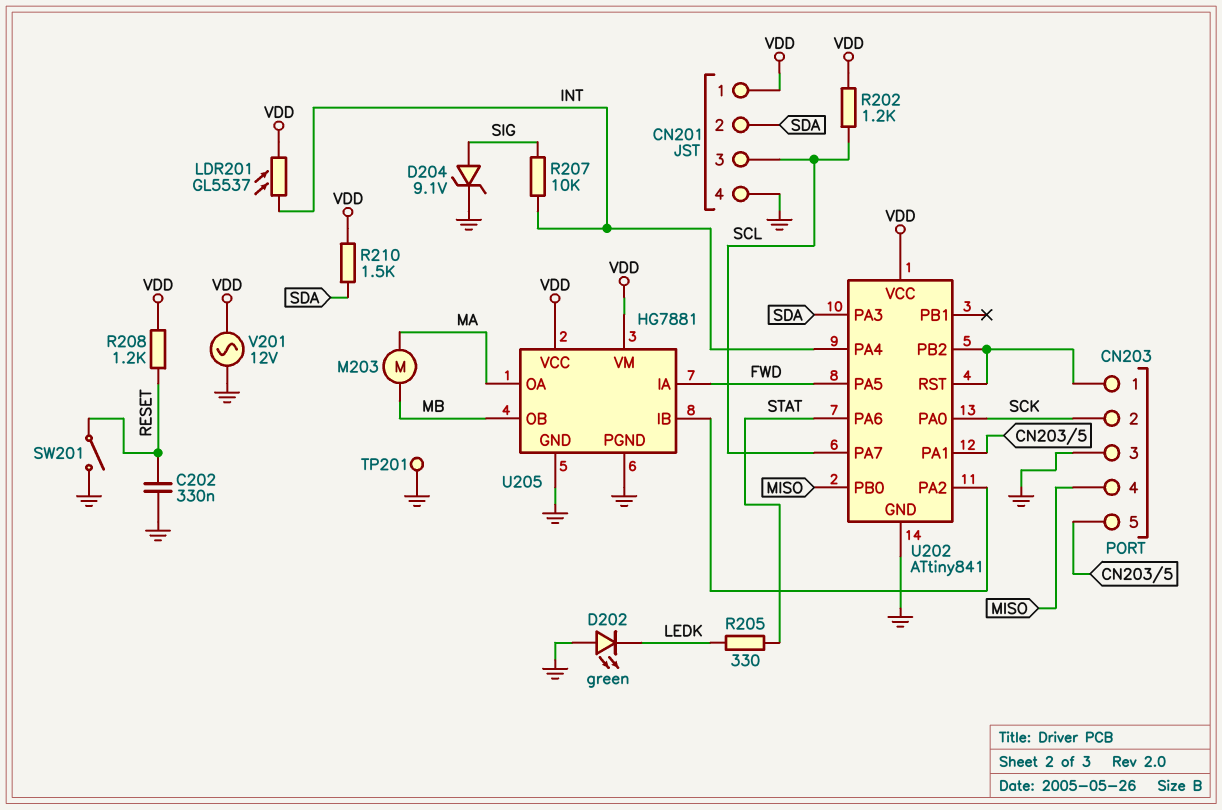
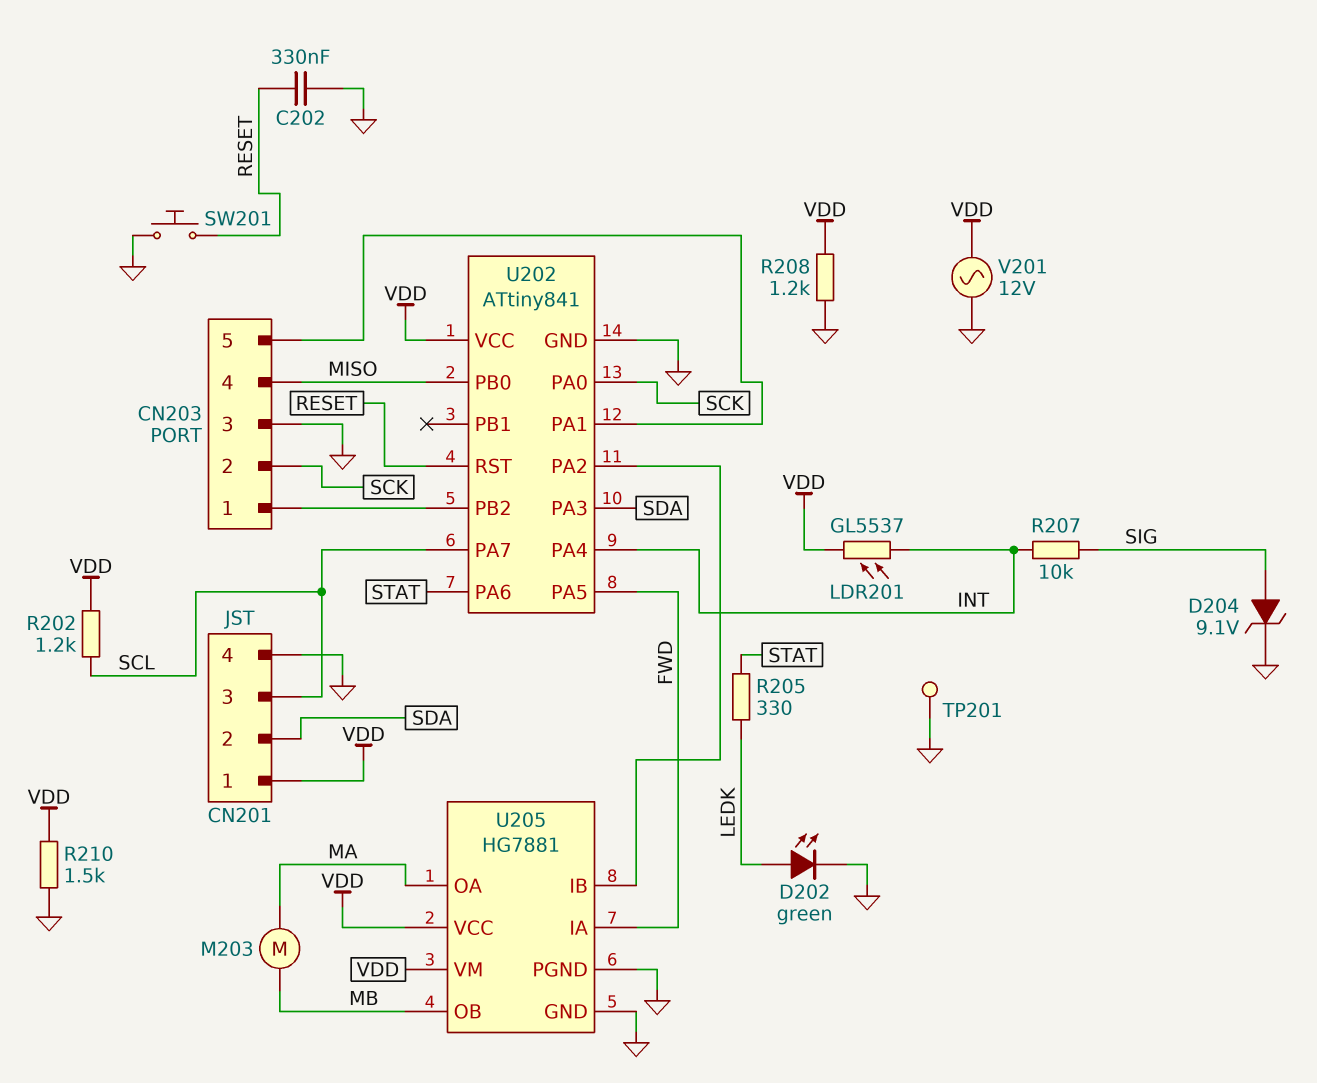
D202: LED green (A GND, K LEDK) -> LED green (A LEDK, K GND)
R208: 1.2k (RESET, VDD) -> 1.2k (GND, VDD)
R210: 1.5k (SDA, VDD) -> 1.5k (GND, VDD)
SW201: switch (GND, RESET) -> button (GND, RESET)
U202 pin RST: CN203/1 -> RESET

